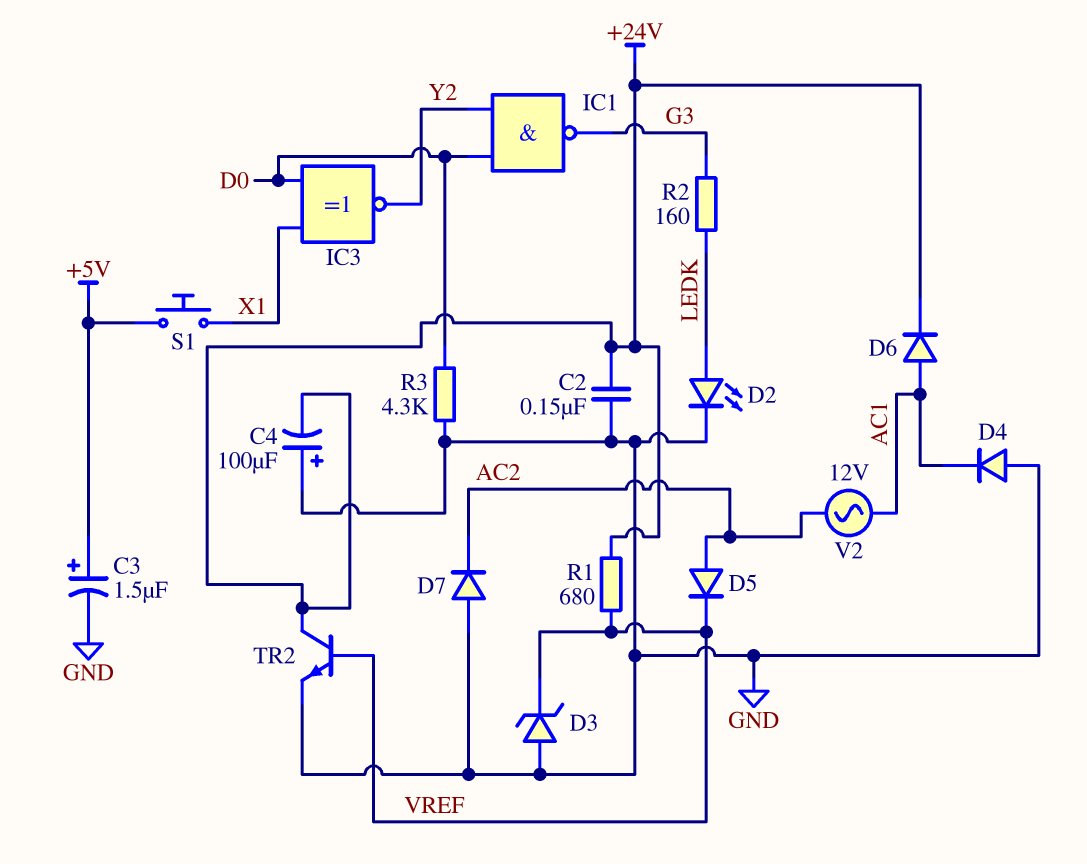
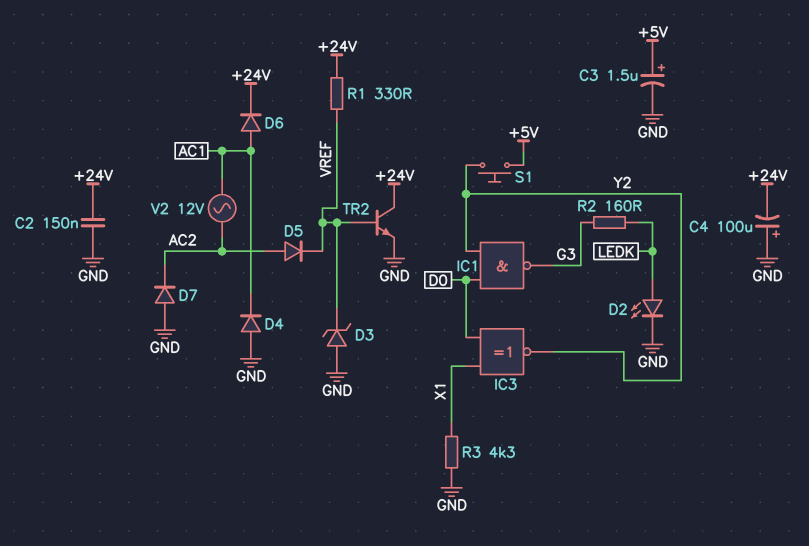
R1: 680 (+24V, VREF) -> 330 (+24V, VREF)
R3: 4.3k (D0, GND) -> 4.3k (GND, X1)
S1: button (+5V, X1) -> button (+5V, Y2)

